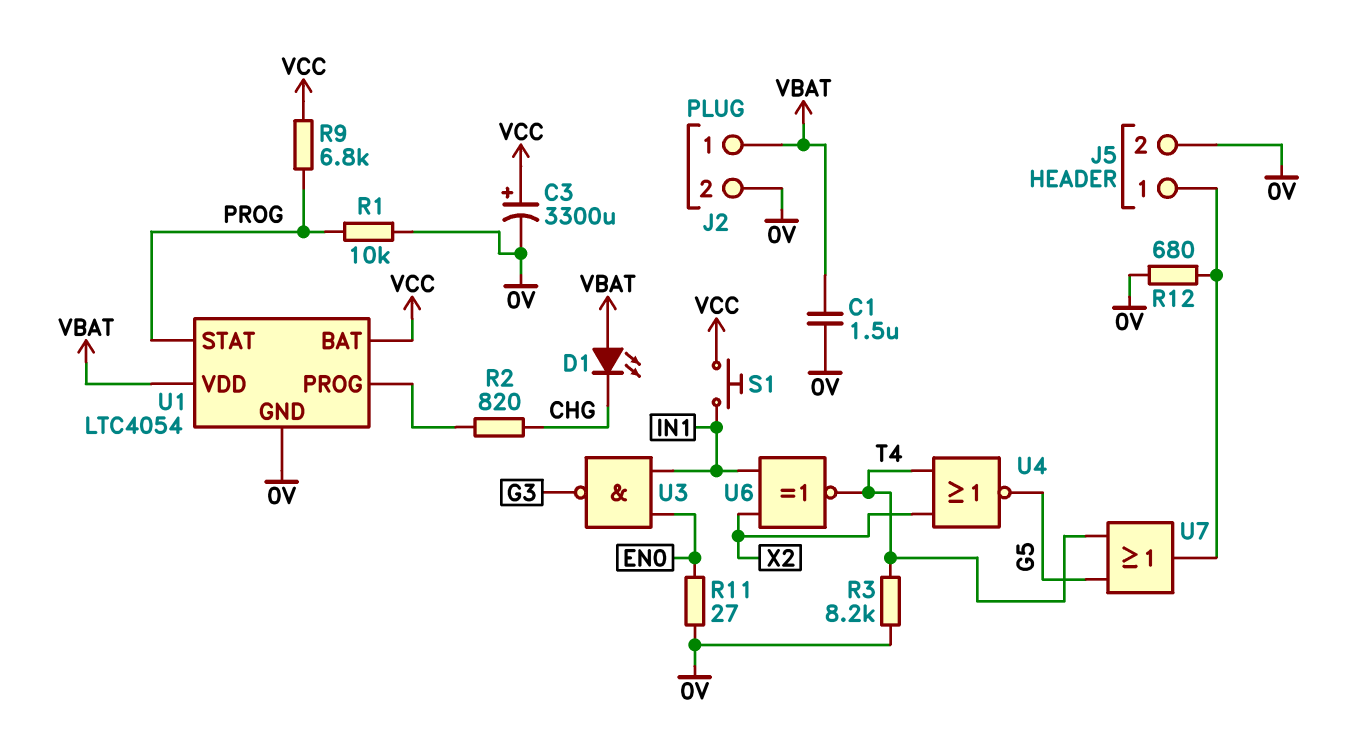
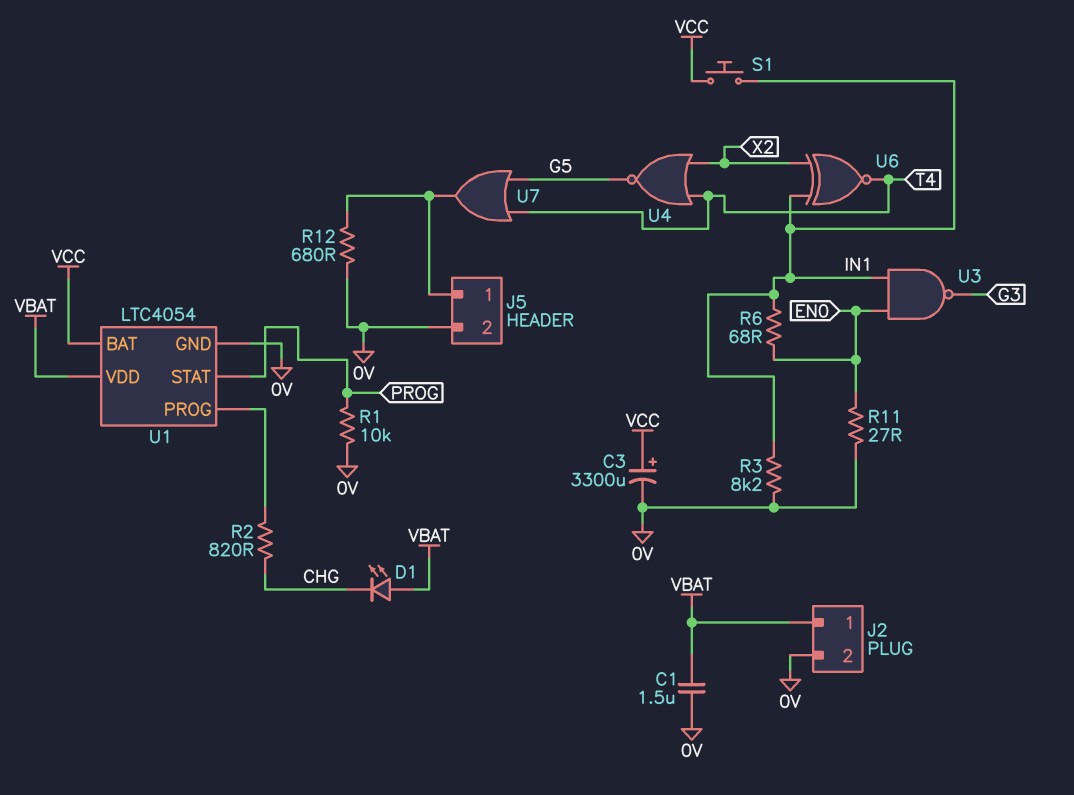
R3: 8.2k (0V, T4) -> 8.2k (0V, IN1)
R6: none -> 68 (EN0, IN1)
R9: 6.8k (PROG, VCC) -> none

